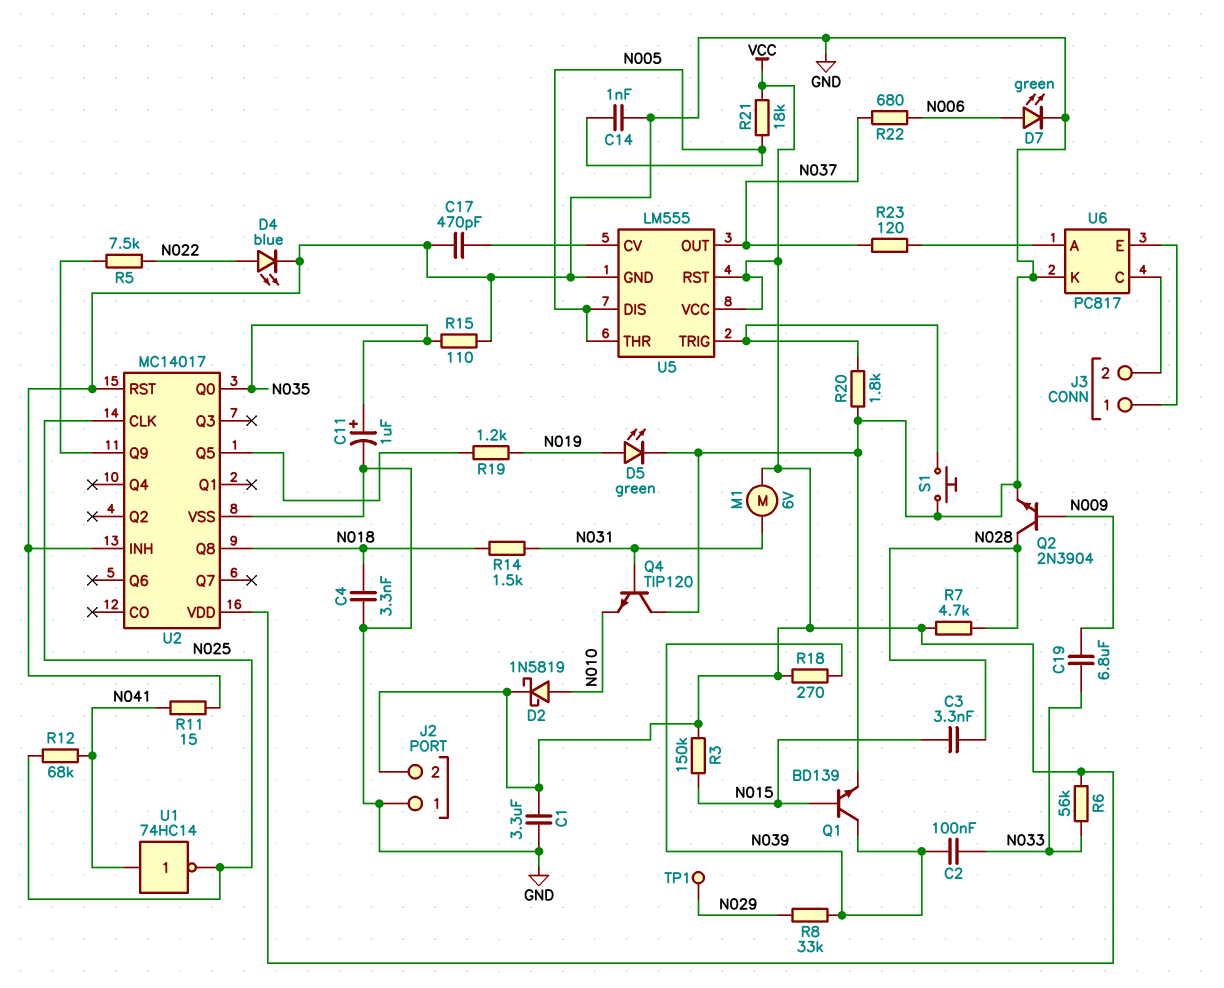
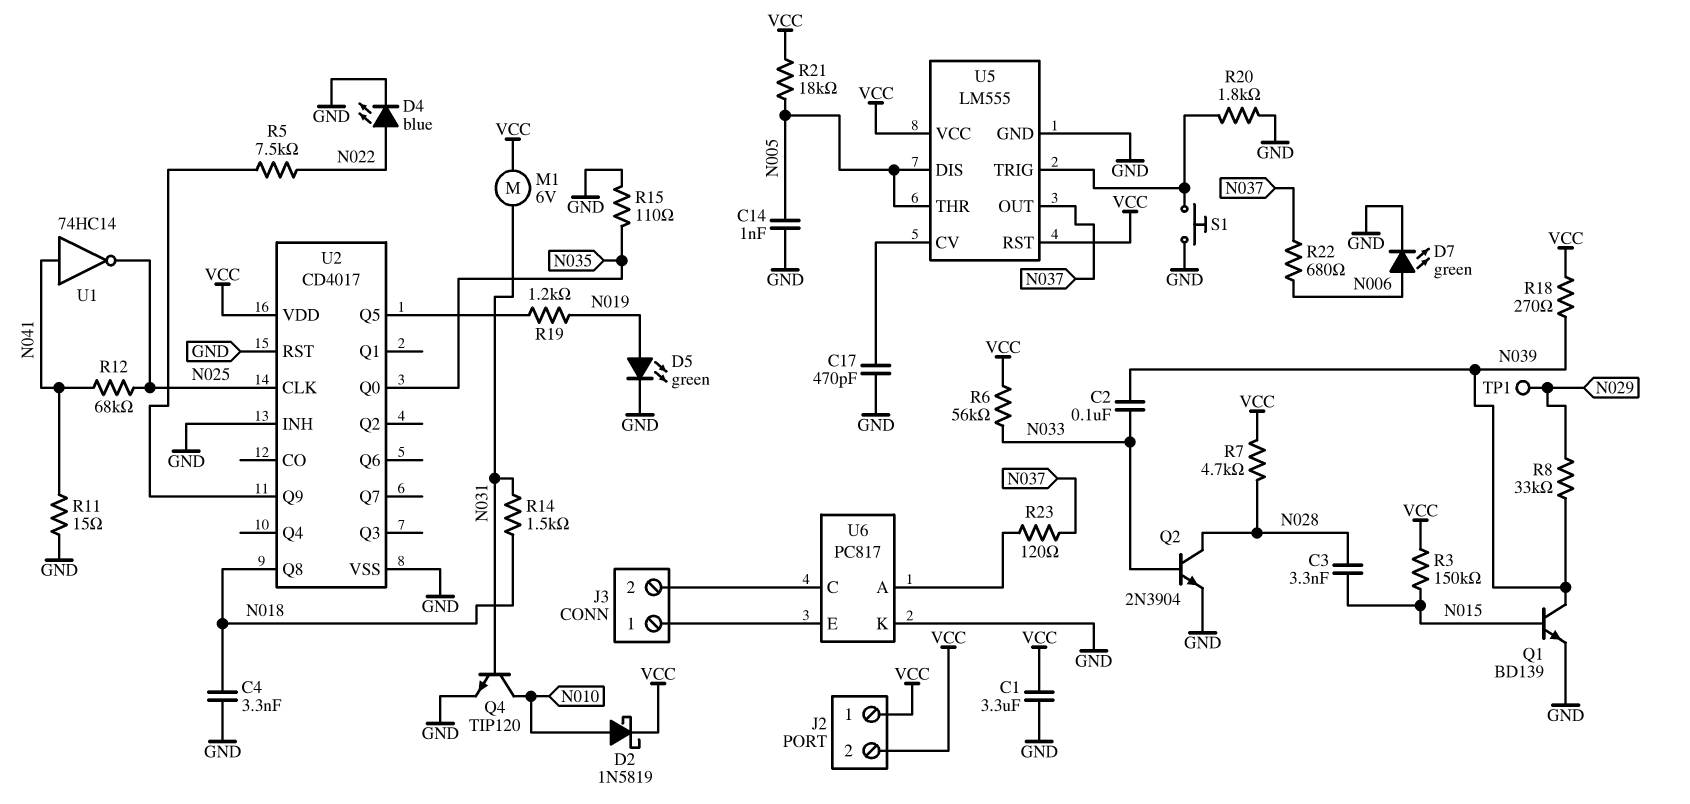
C11: 1uF (plus N035, minus GND) -> none
C19: 6.8uF (N009, N033) -> none
J2 pin 1: GND -> VCC
Q2: NPN 2N3904 (B N009, C N028, E GND) -> NPN 2N3904 (B N033, C N028, E GND)
Q4: NPN TIP120 (B N031, C GND, E N010) -> NPN TIP120 (B N031, C N010, E GND)
U2: MC14017 -> CD4017

